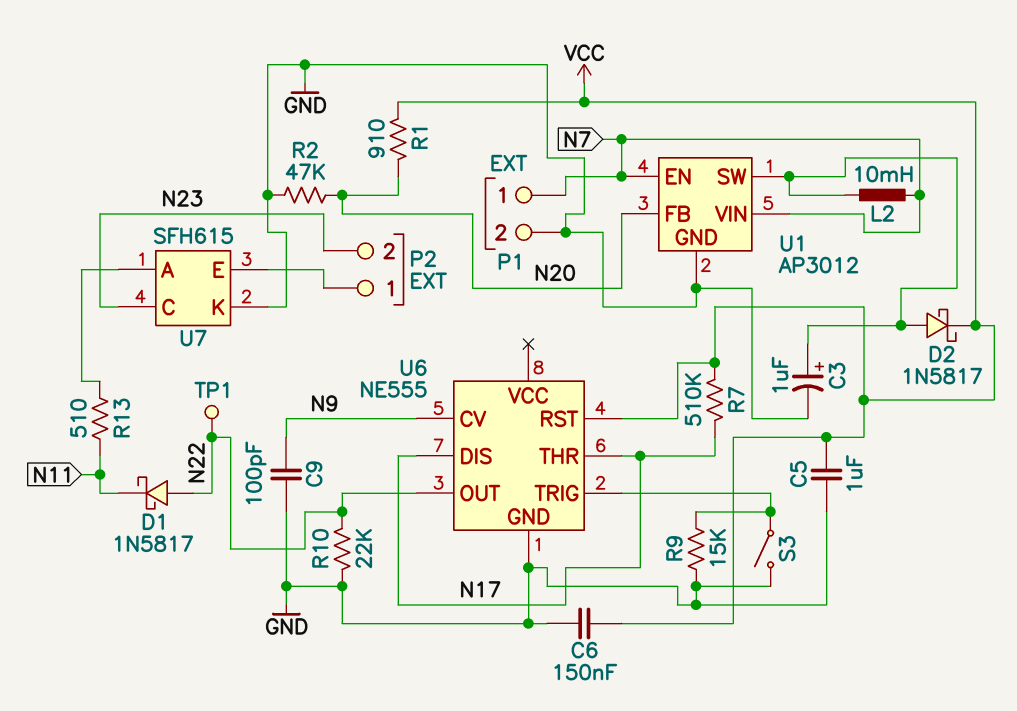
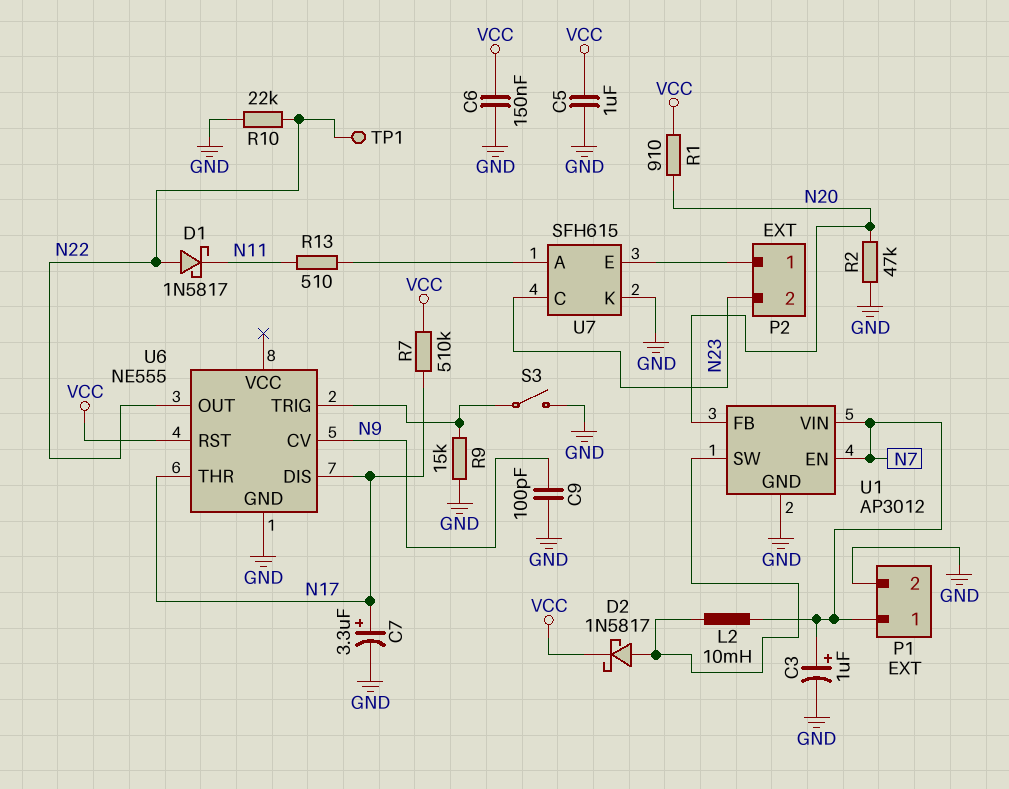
C3: 1uF (plus U1/SW, minus GND) -> 1uF (plus N7, minus GND)
C7: none -> 3.3uF (plus N17, minus GND)

